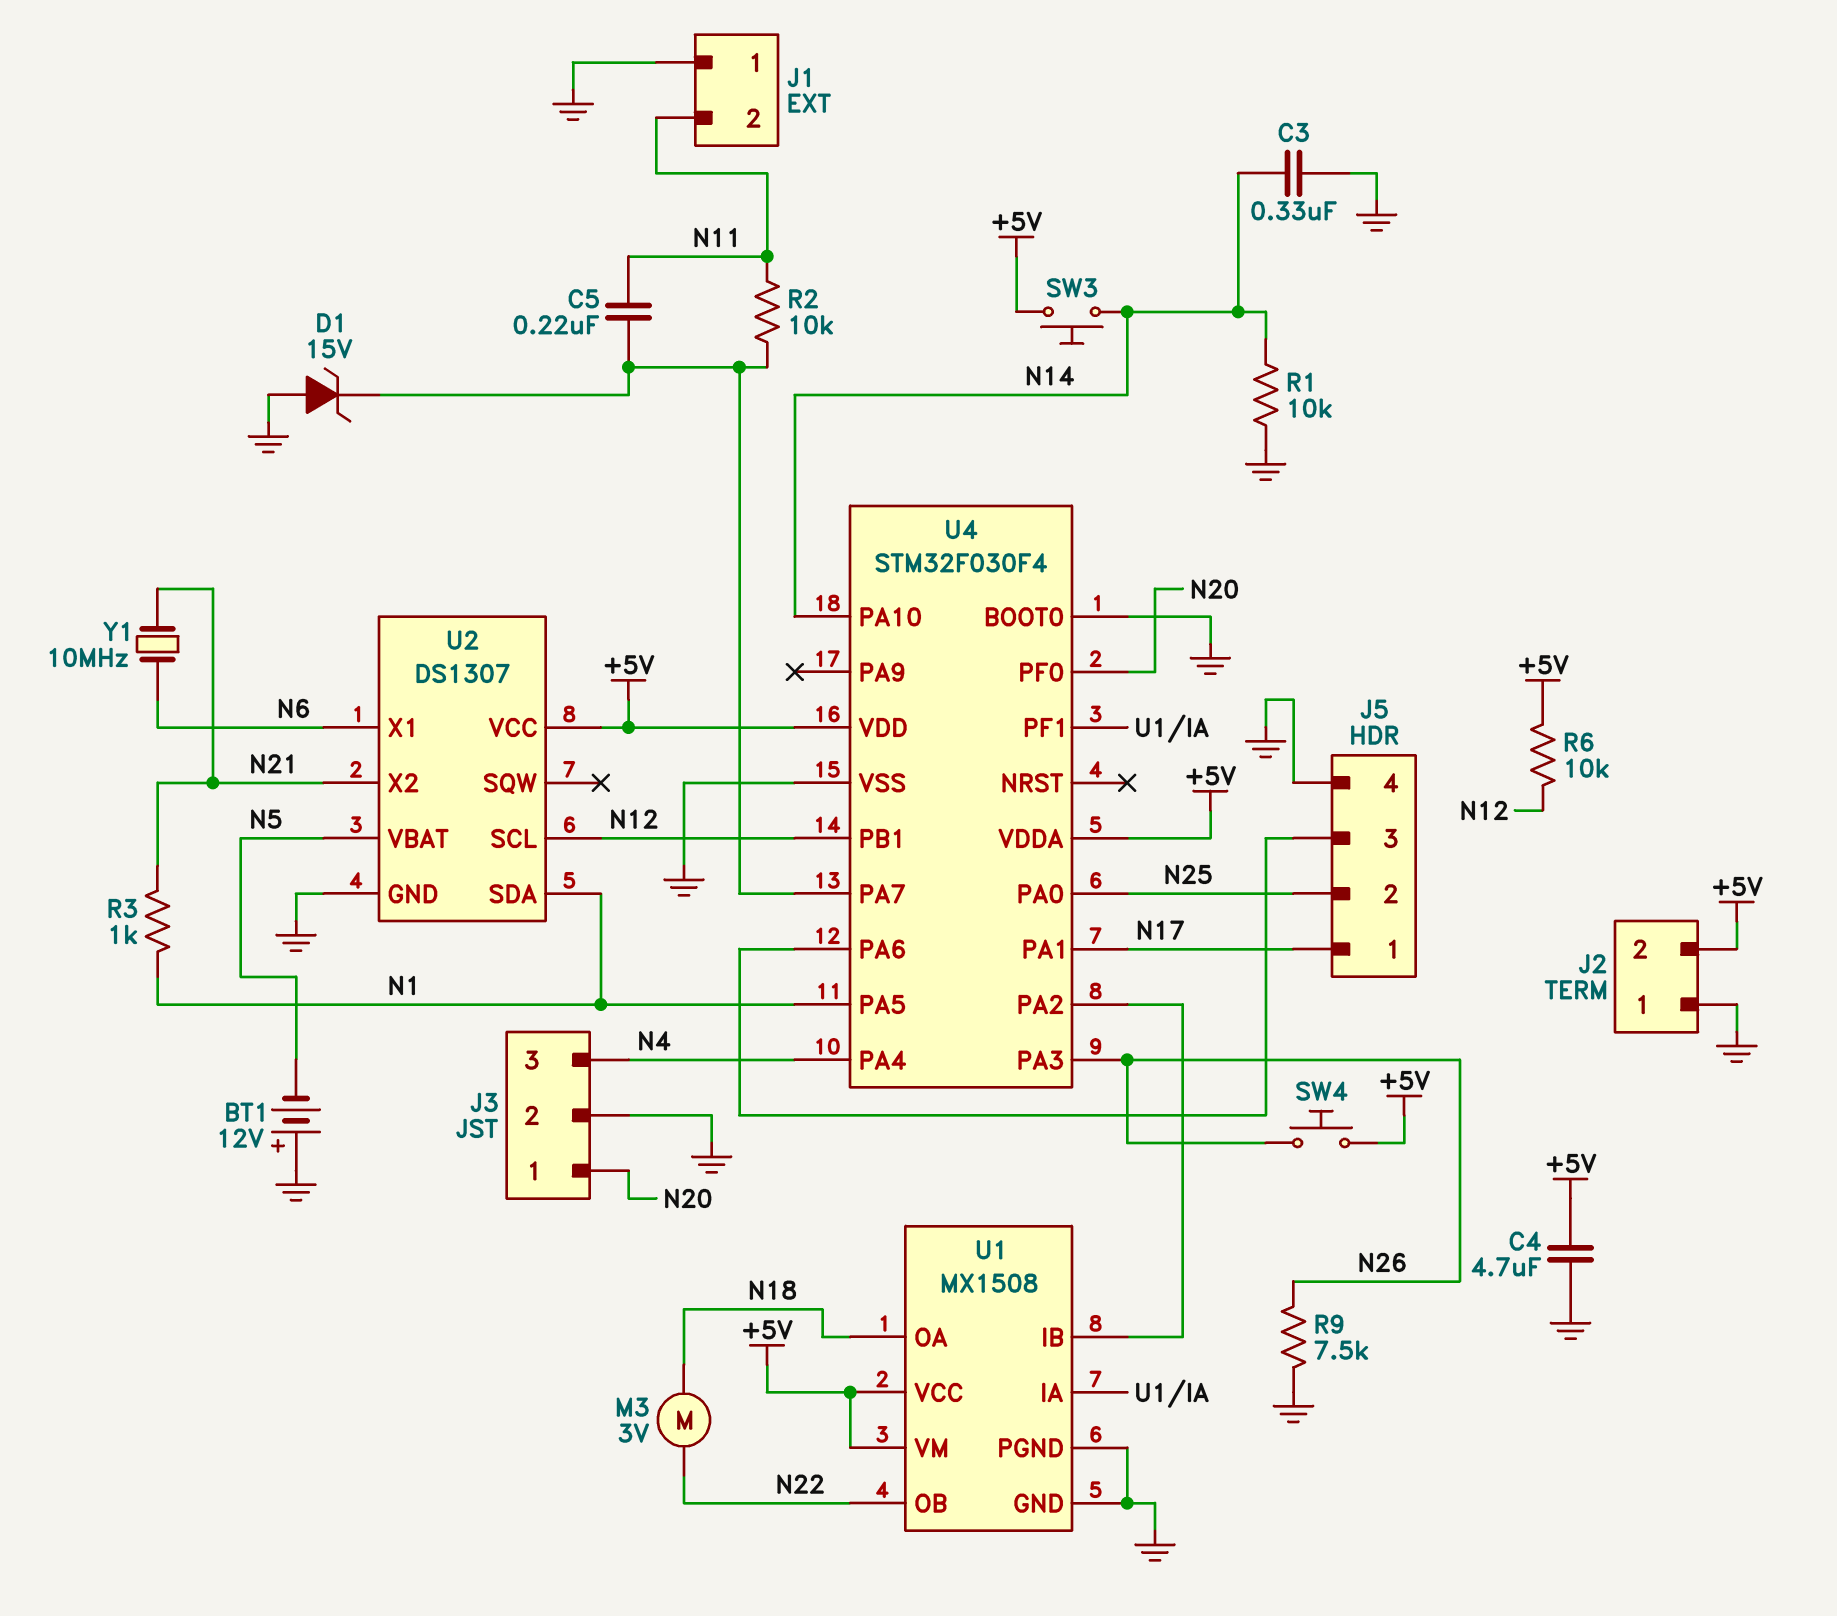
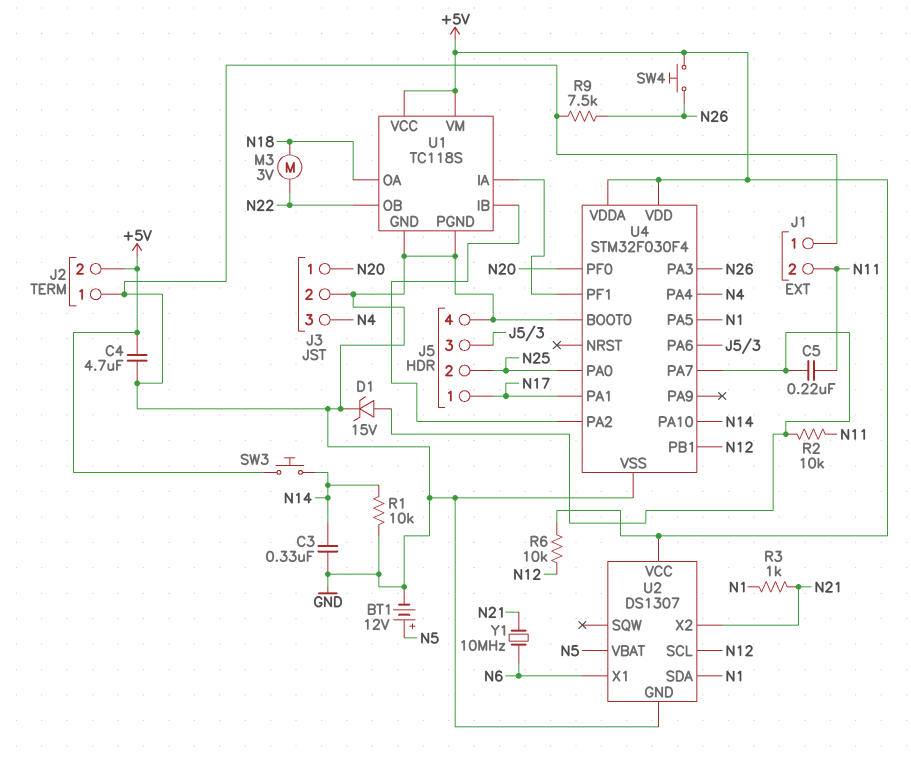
BT1: 12V (plus GND, minus N5) -> 12V (plus N5, minus GND)
D1: zener 15V (A GND, K U4/PA7) -> zener 15V (A U4/PA7, K GND)
U1: MX1508 -> TC118S

